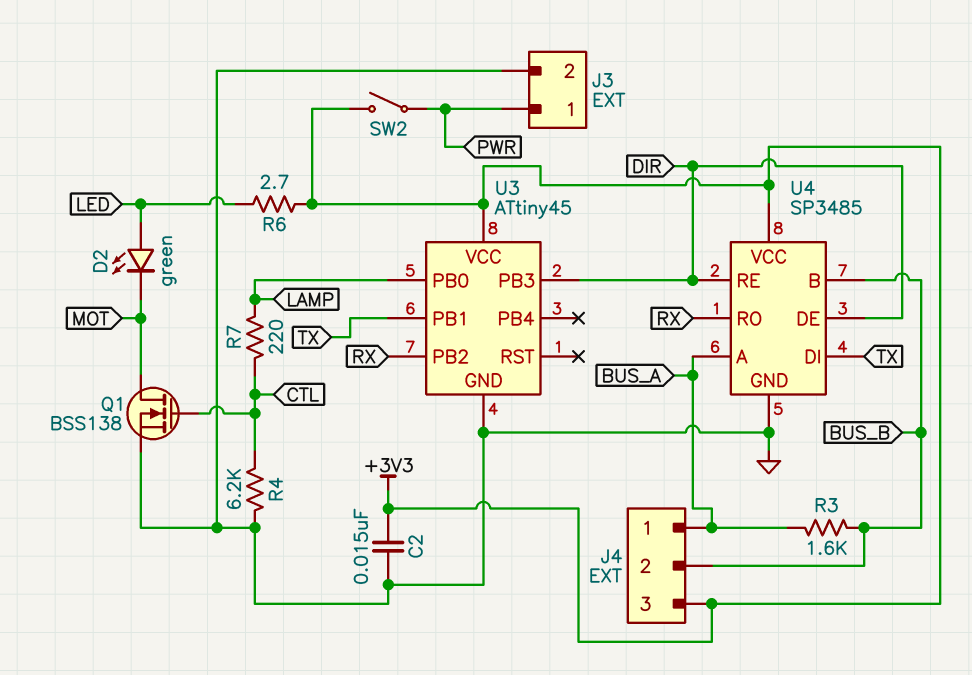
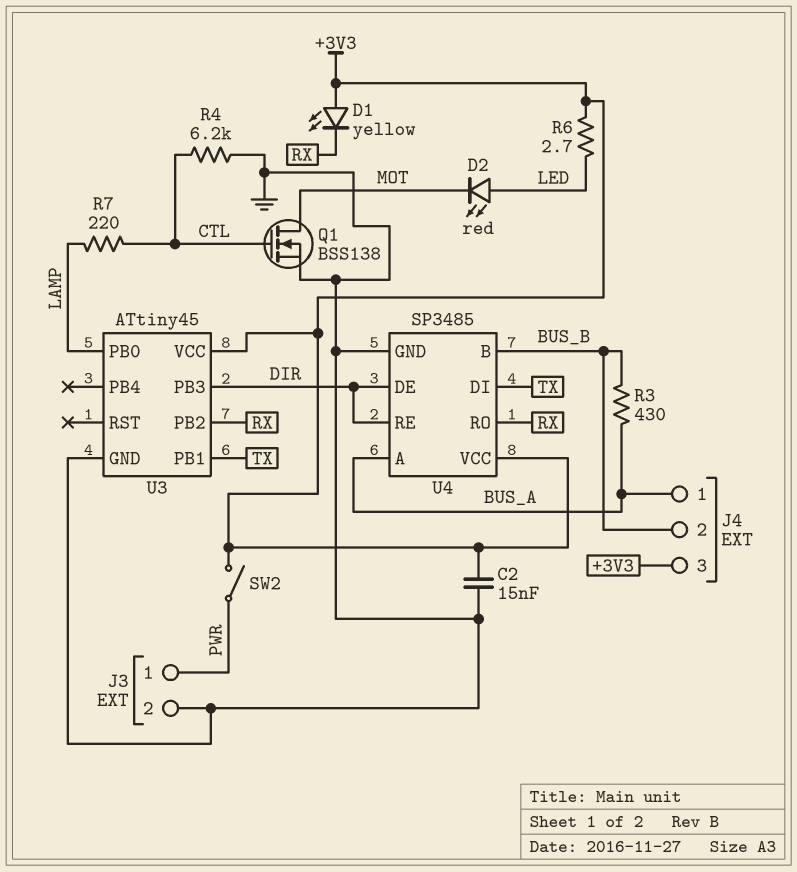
D1: none -> LED yellow (A +3V3, K RX)
D2: LED green (A LED, K MOT) -> LED red (A LED, K MOT)
R3: 1.6k (BUS_A, BUS_B) -> 430 (BUS_A, BUS_B)

